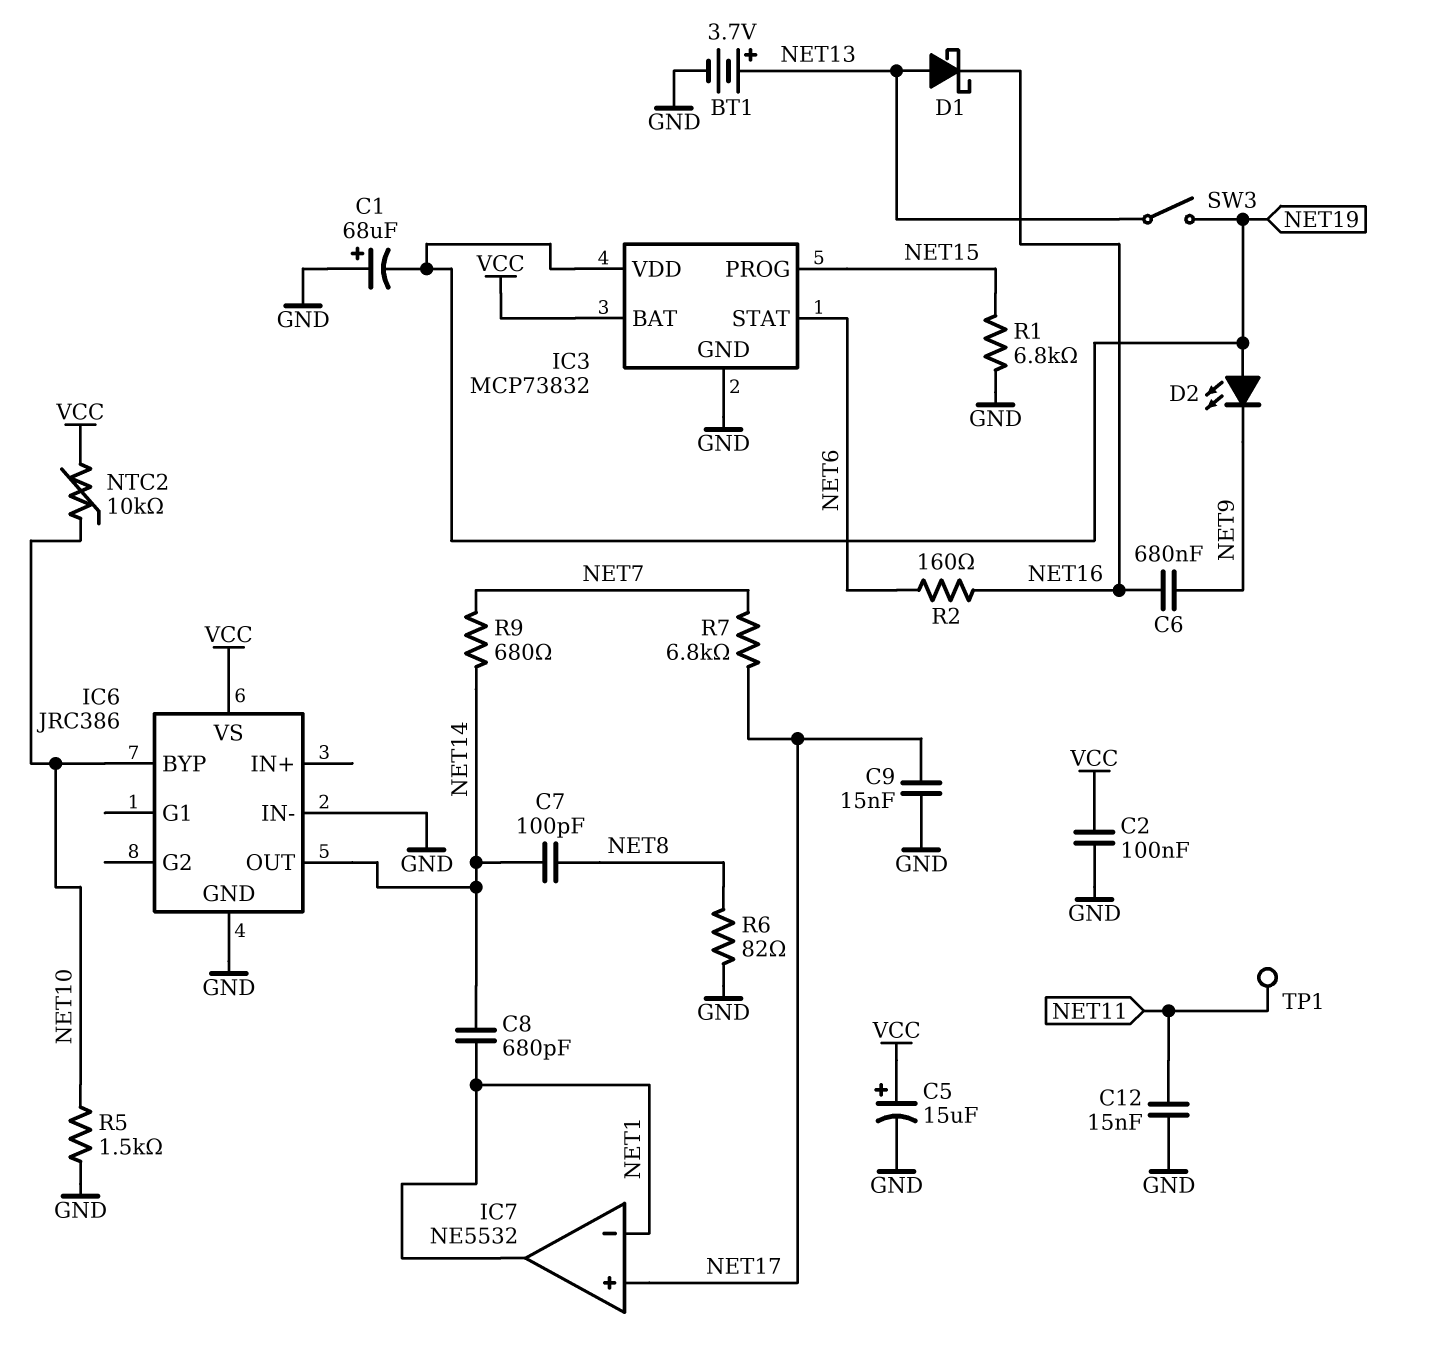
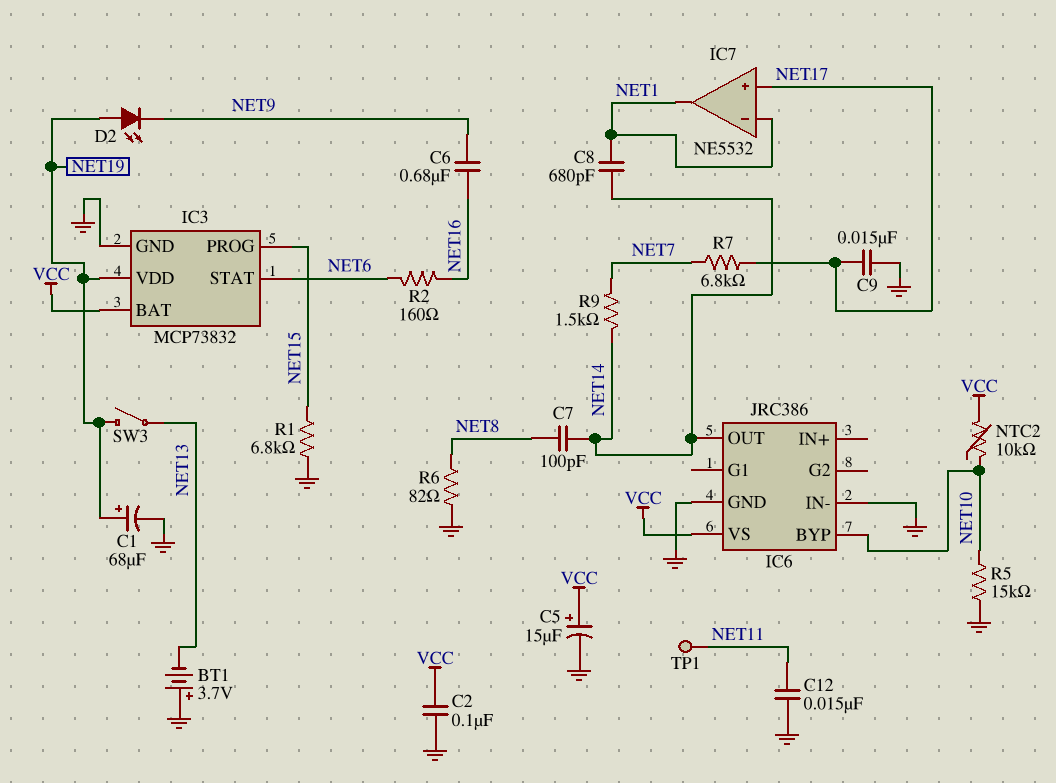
BT1: 3.7V (plus NET13, minus GND) -> 3.7V (plus GND, minus NET13)
C1: 68uF (plus GND, minus NET19) -> 68uF (plus NET19, minus GND)
D1: schottky (A NET13, K NET16) -> none
R5: 1.5k (GND, NET10) -> 15k (GND, NET10)
R9: 680 (NET7, NET14) -> 1.5k (NET7, NET14)

